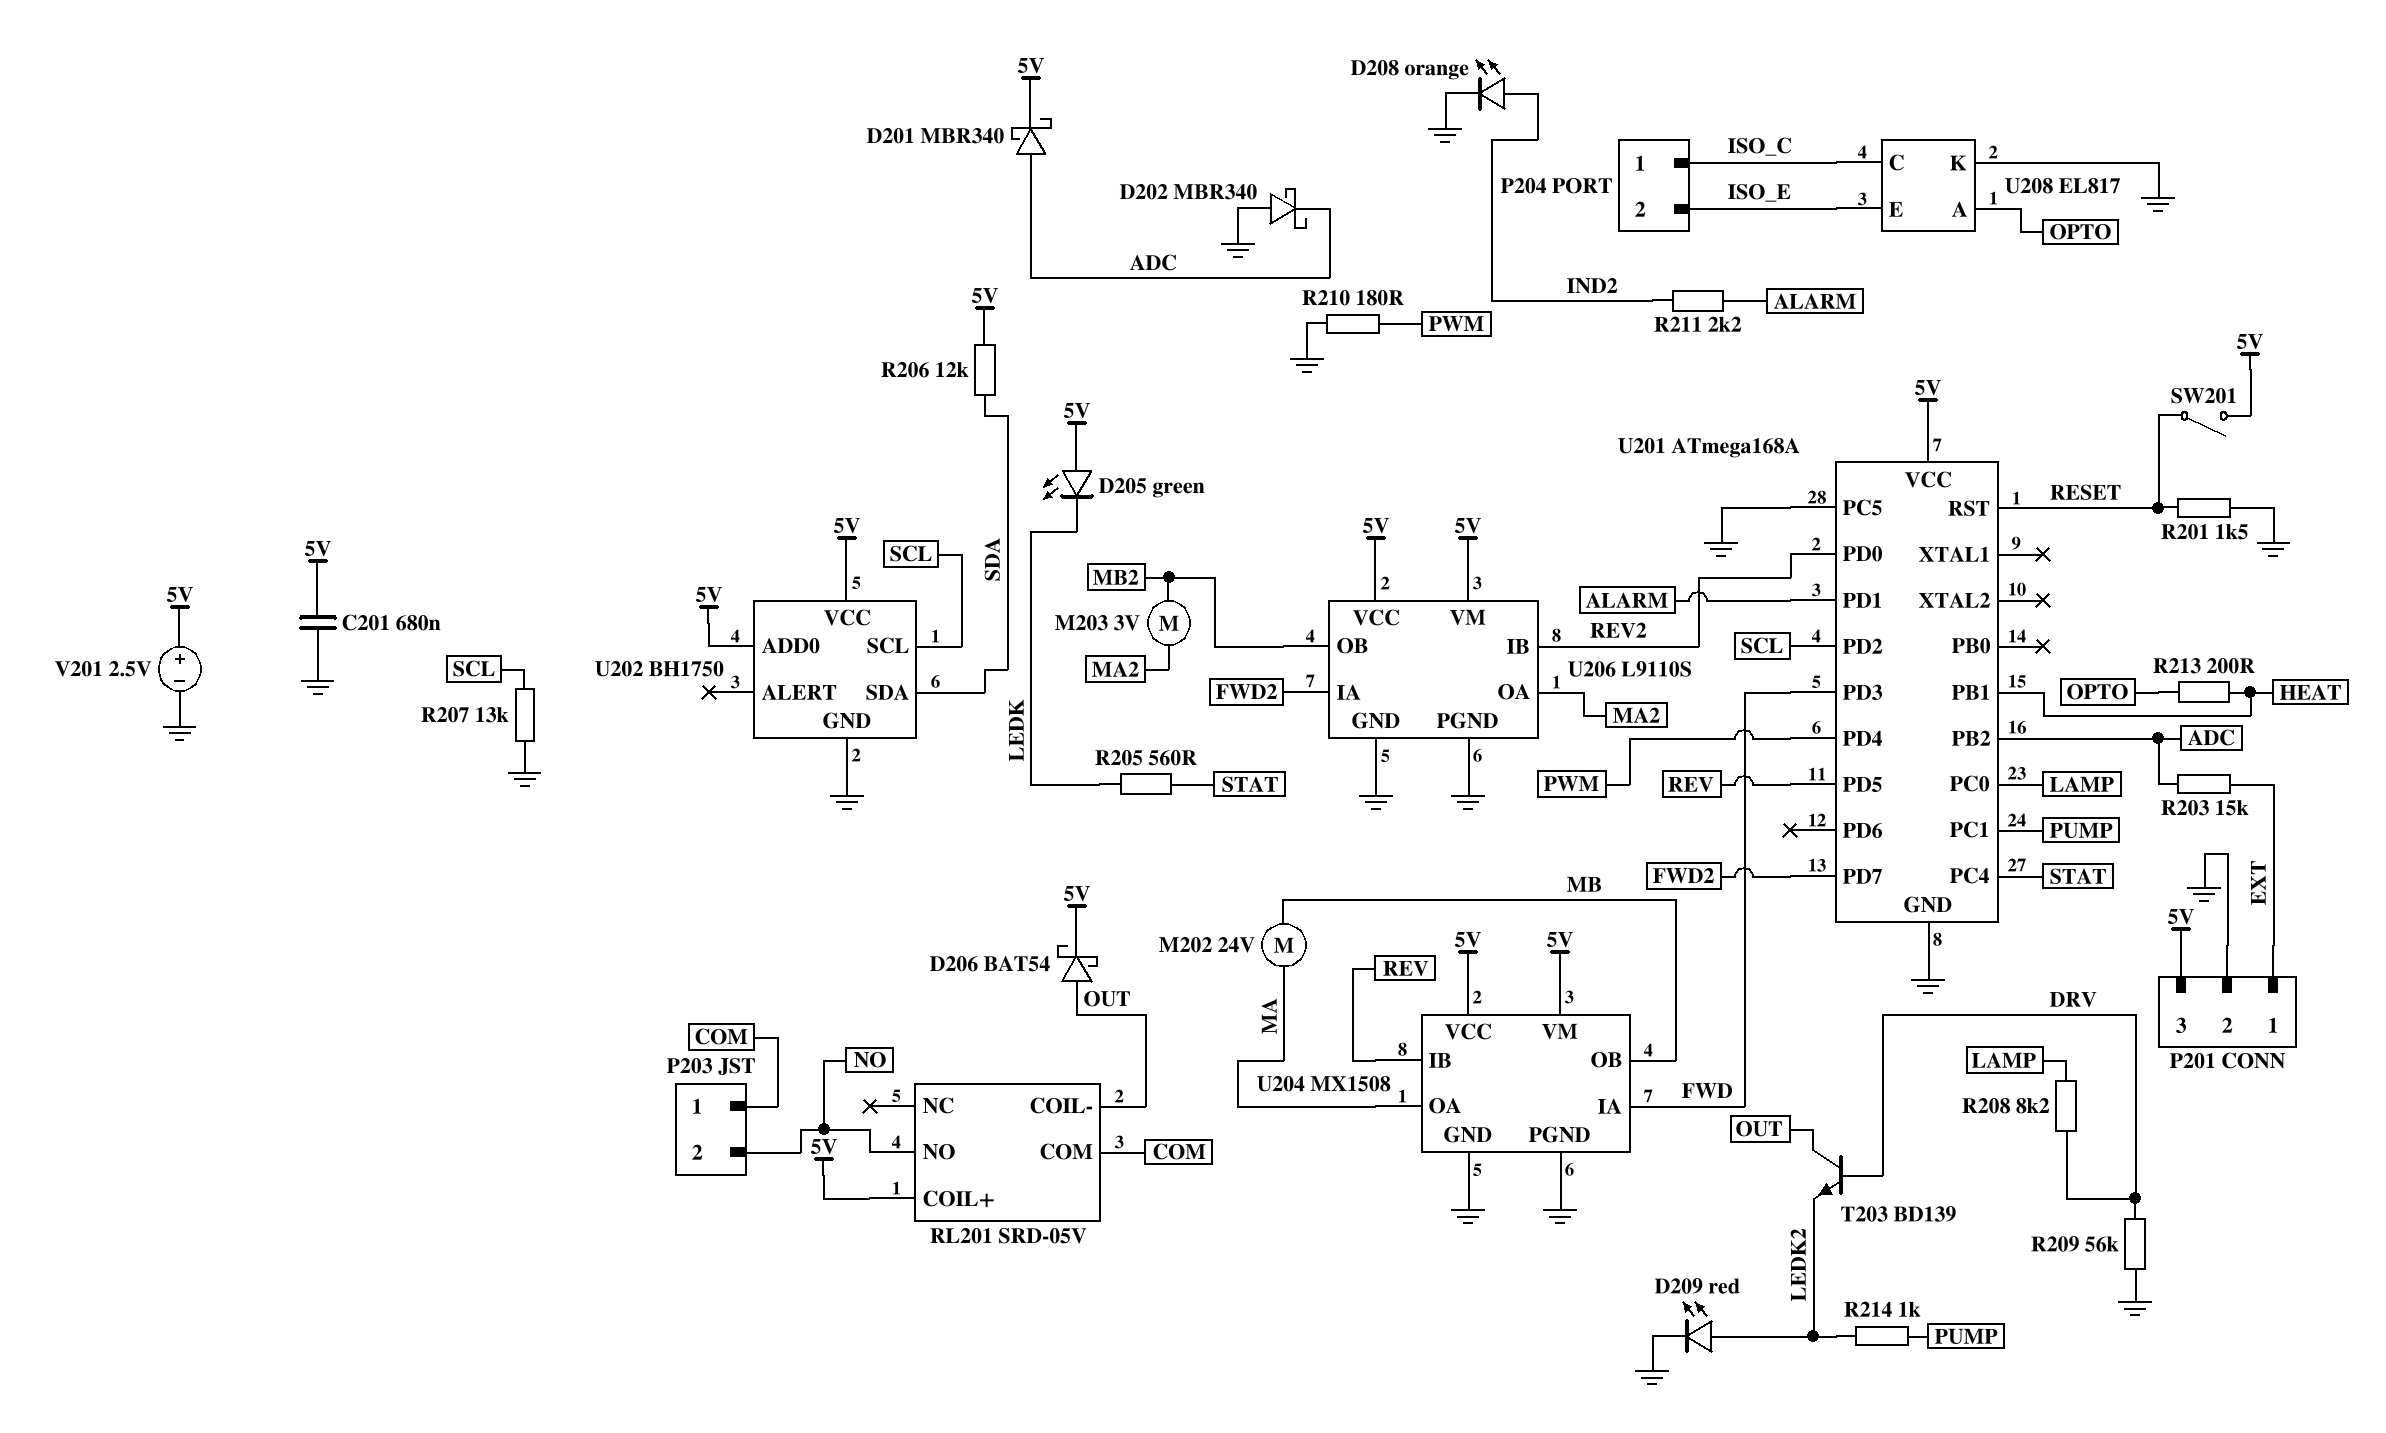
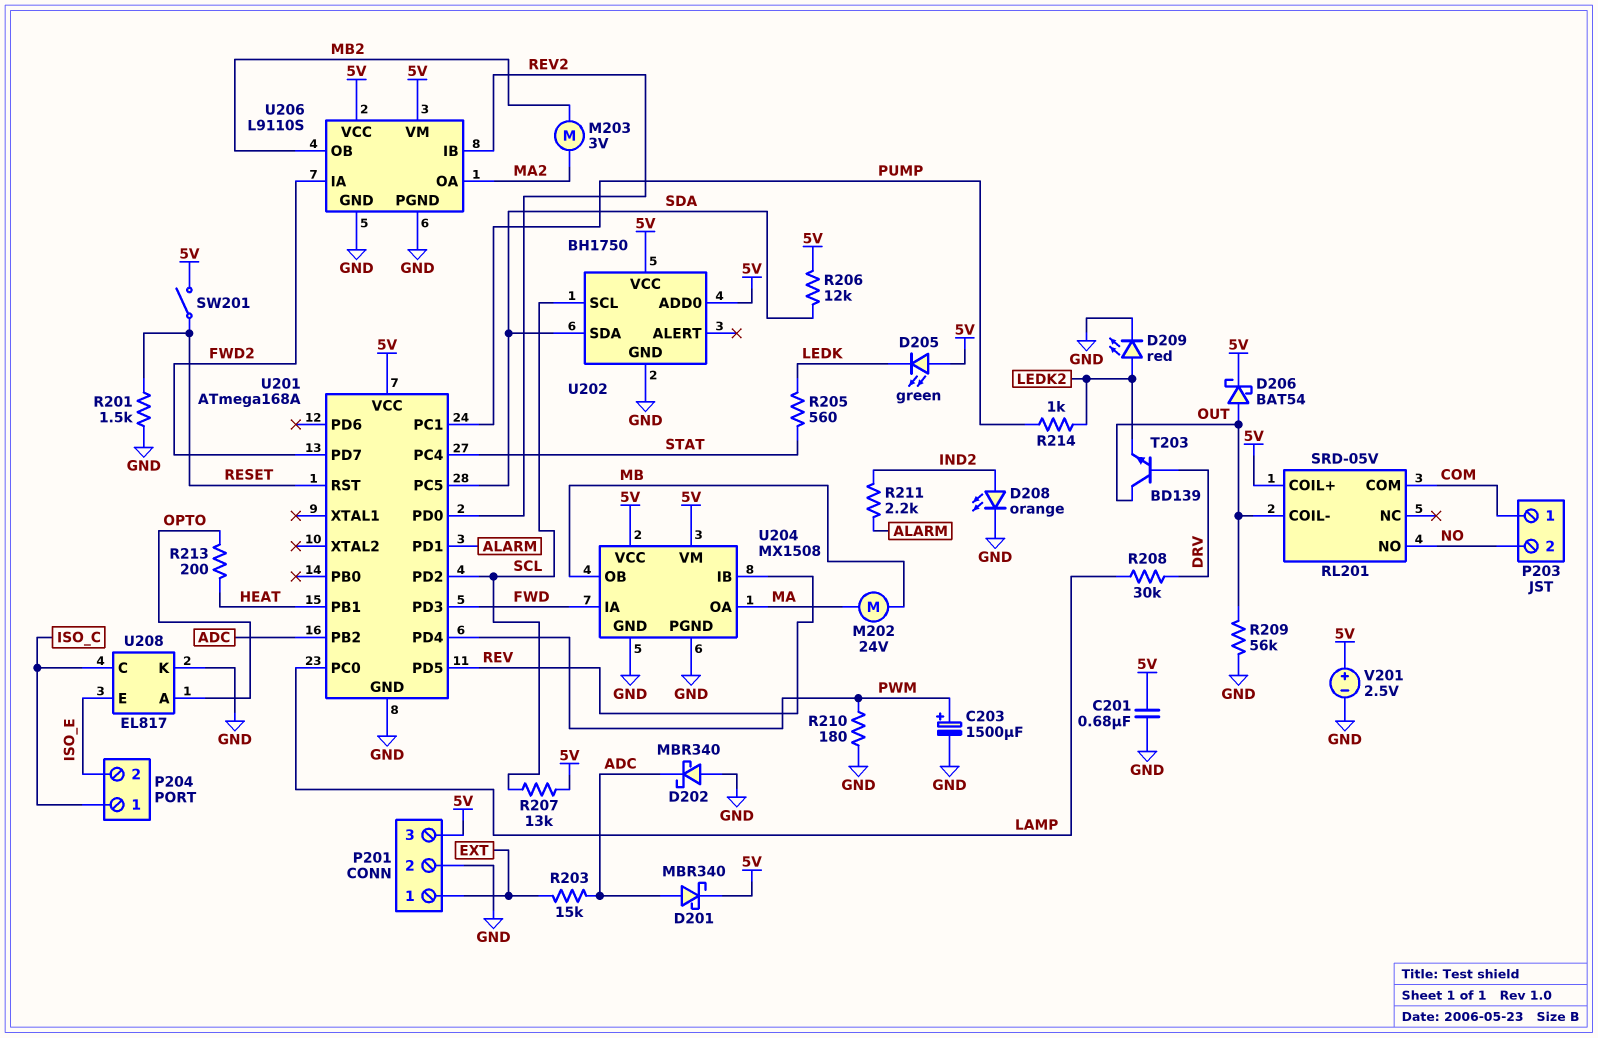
C203: none -> 1500uF (plus PWM, minus GND)
R207: 13k (GND, SCL) -> 13k (5V, SCL)
R208: 8.2k (DRV, LAMP) -> 30k (DRV, LAMP)
R209: 56k (DRV, GND) -> 56k (GND, OUT)
U201 pin PC5: GND -> SDA

